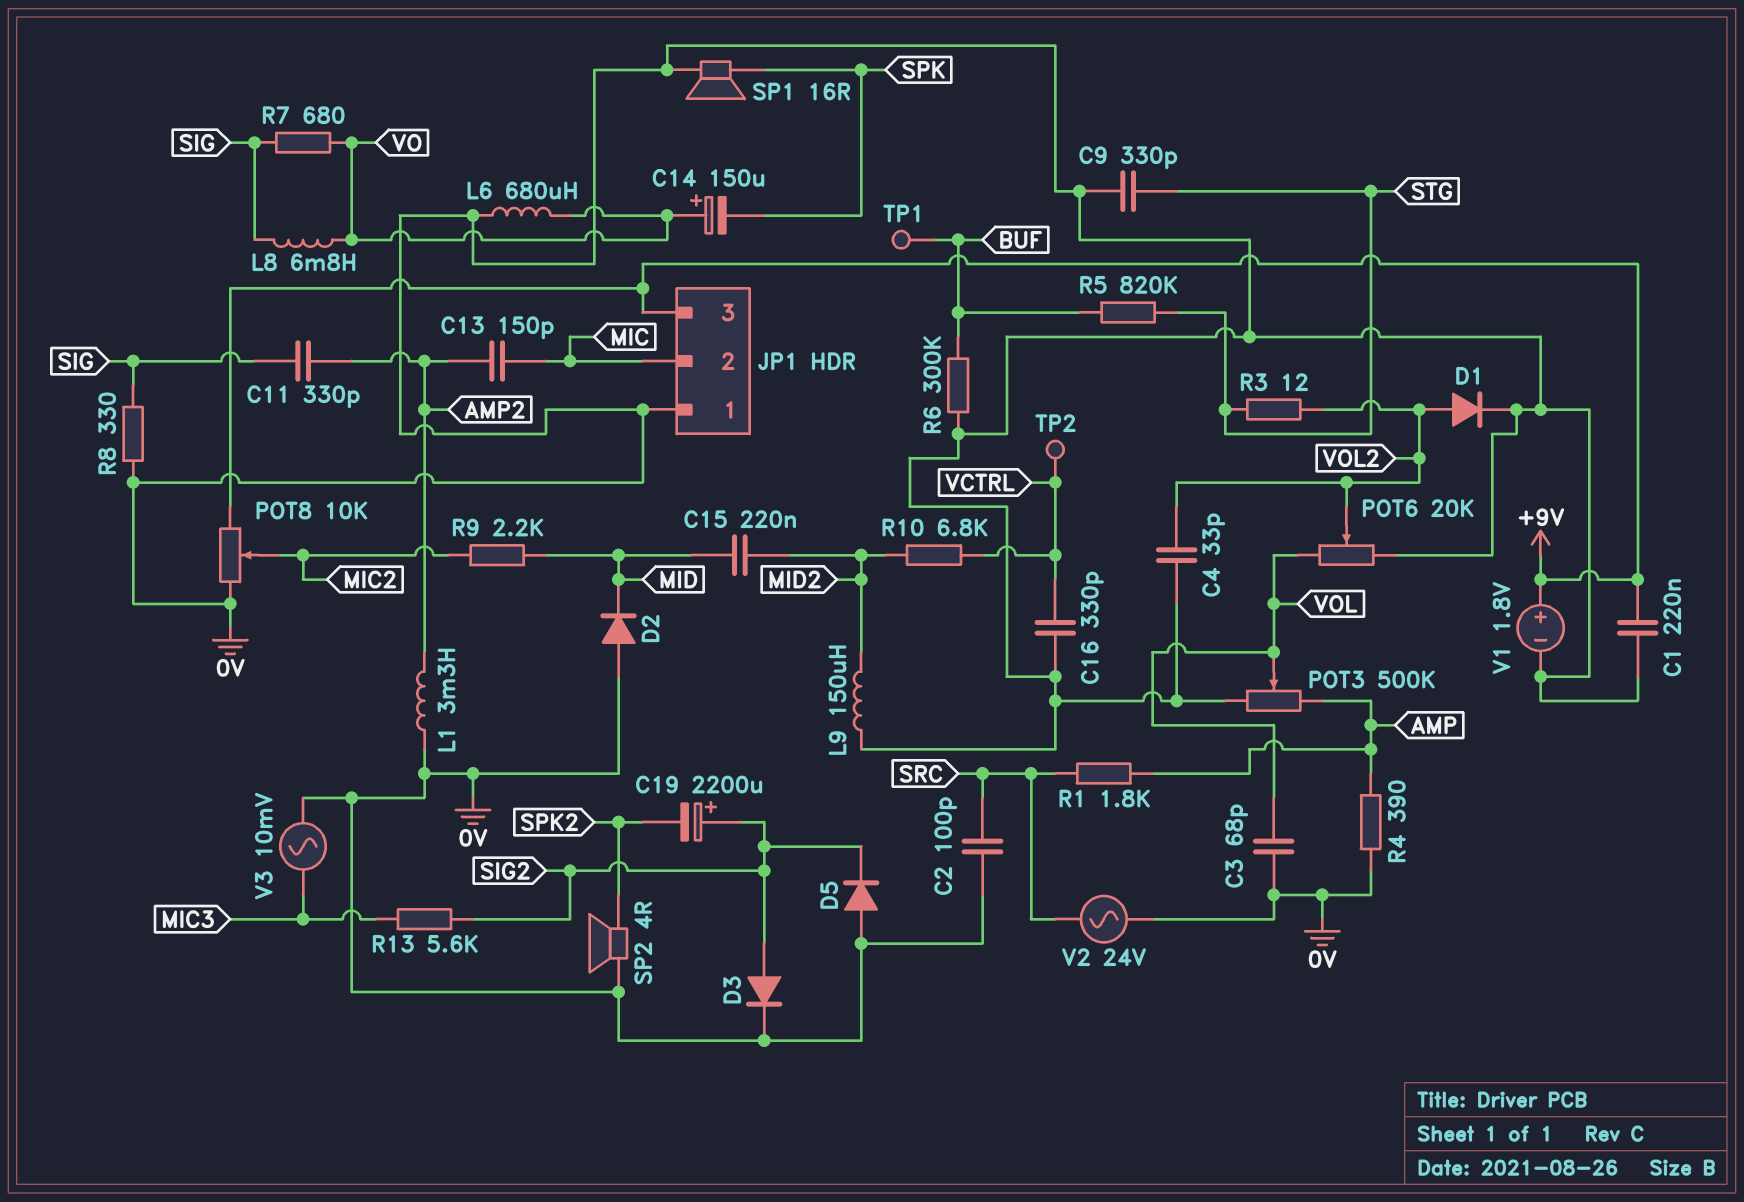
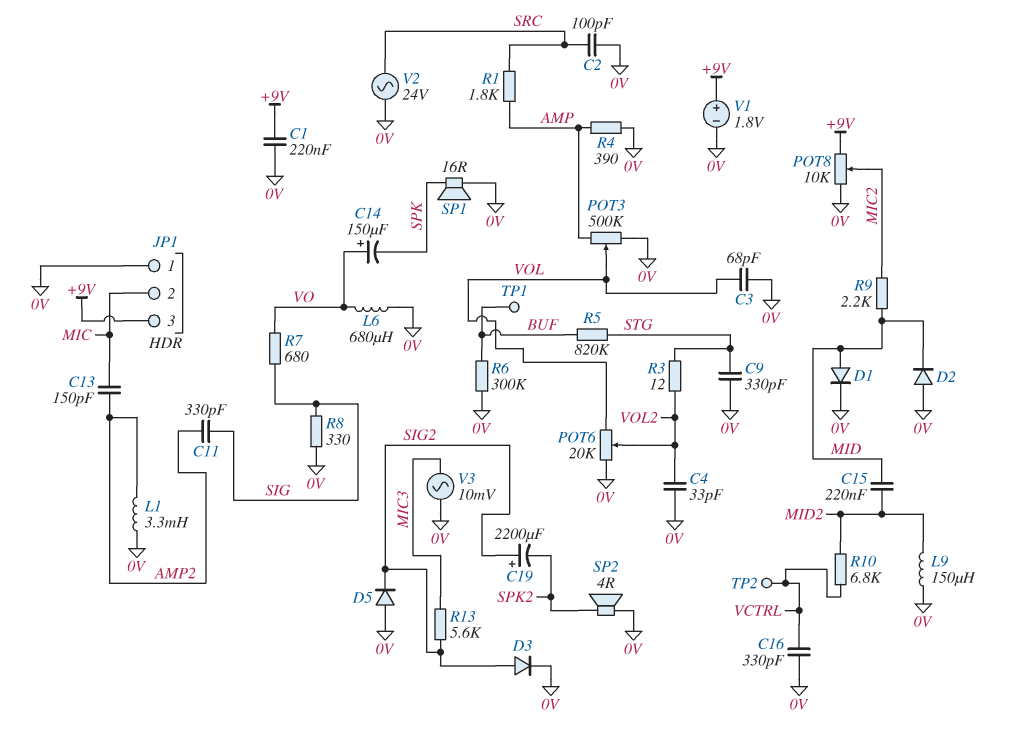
D1: diode (A VOL2, K 0V) -> diode (A MID, K 0V)
L8: 6.8mH (SIG, VO) -> none

